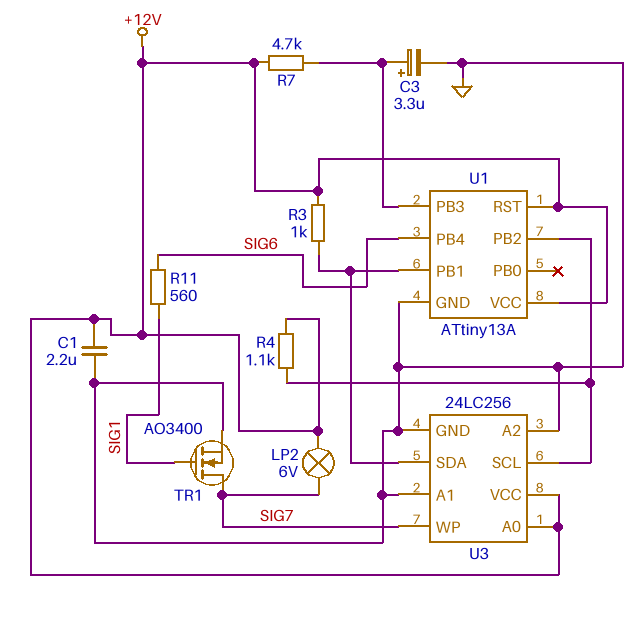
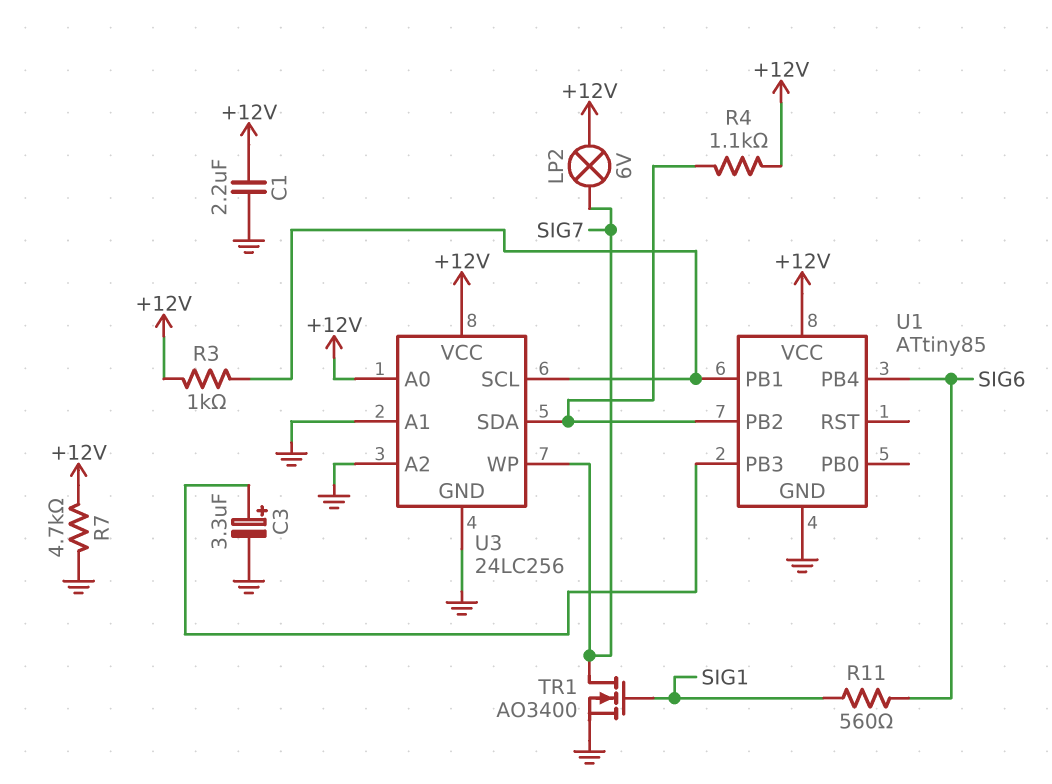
R7: 4.7k (+12V, U1/PB3) -> 4.7k (+12V, GND)
U1: ATtiny13A -> ATtiny85
U1 pin RST: +12V -> none
U3 pin SCL: U1/PB2 -> U1/PB1
U3 pin SDA: U1/PB1 -> U1/PB2

